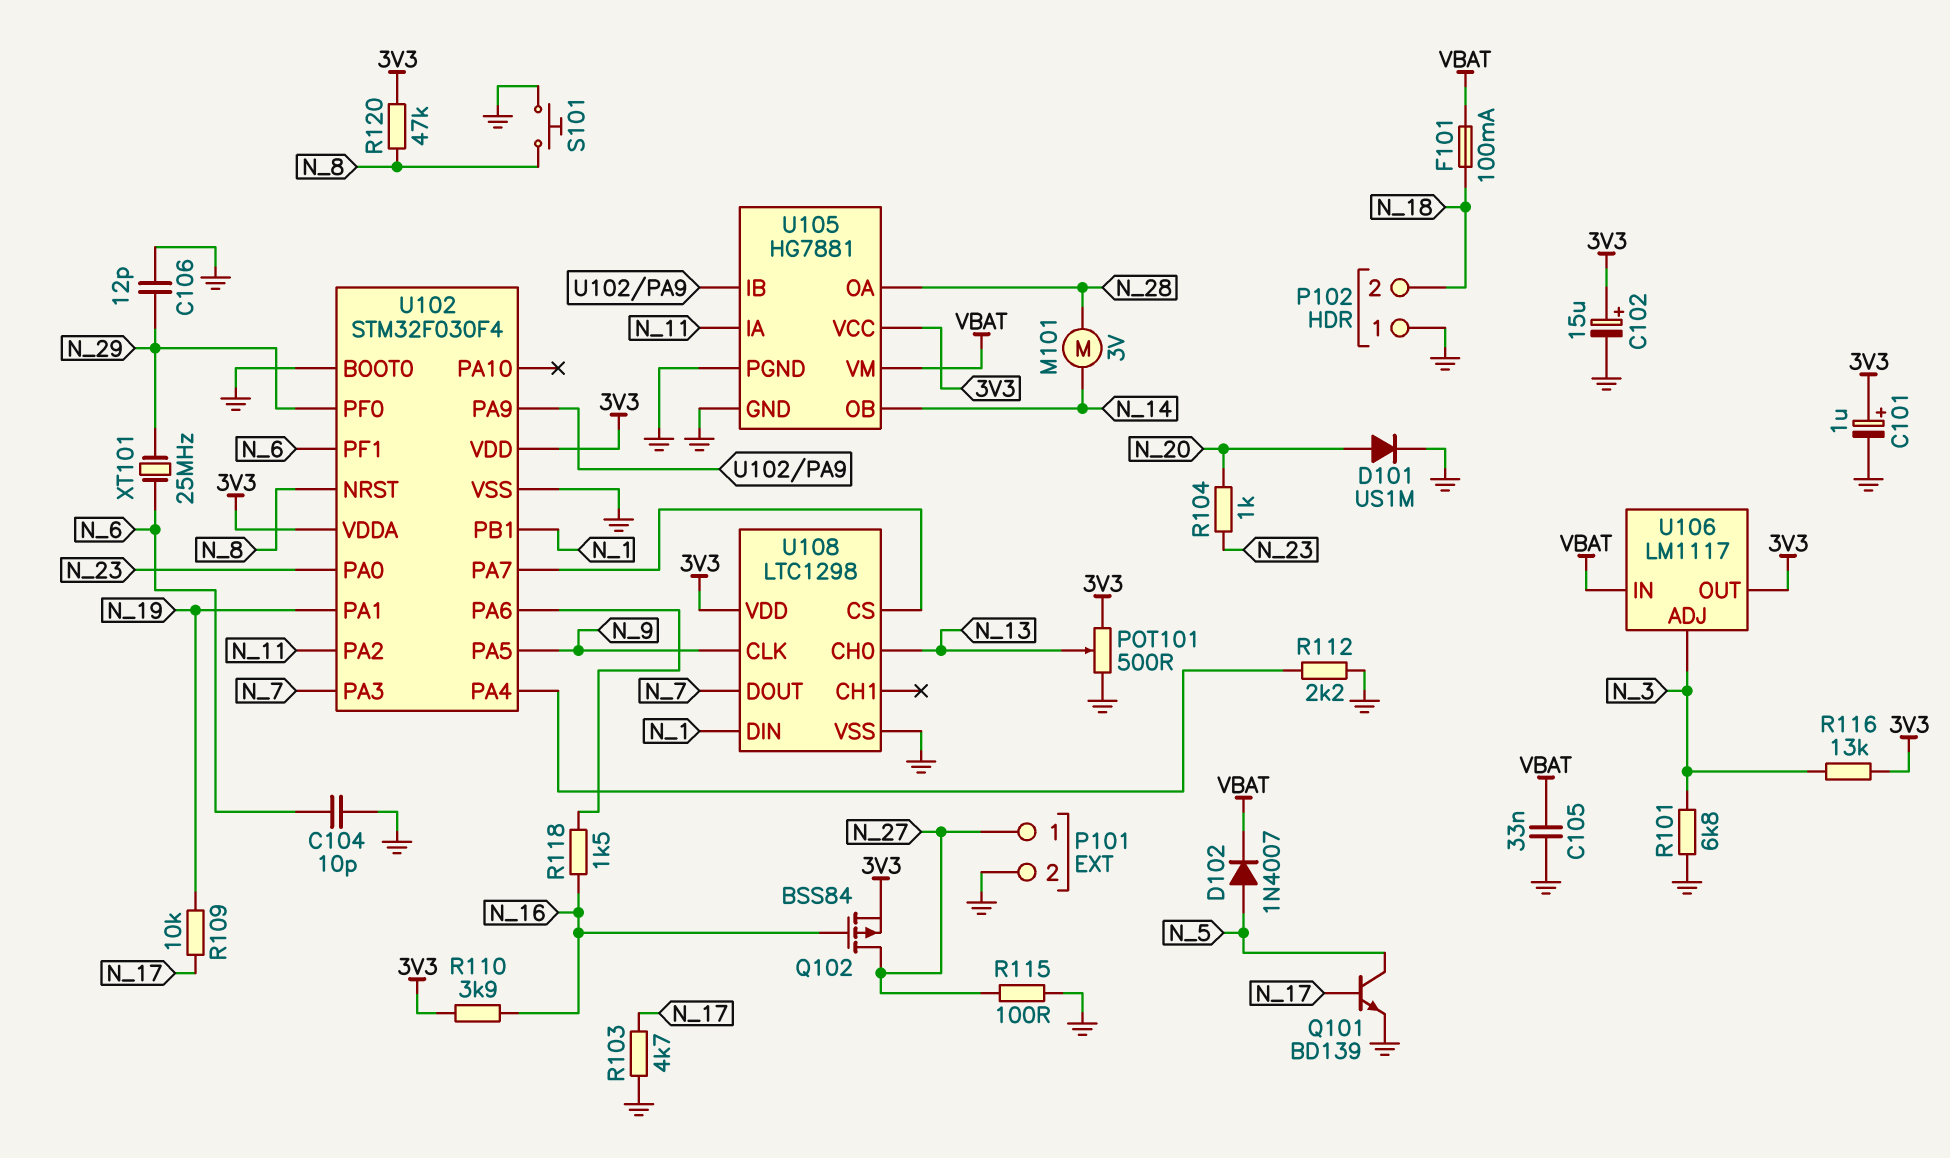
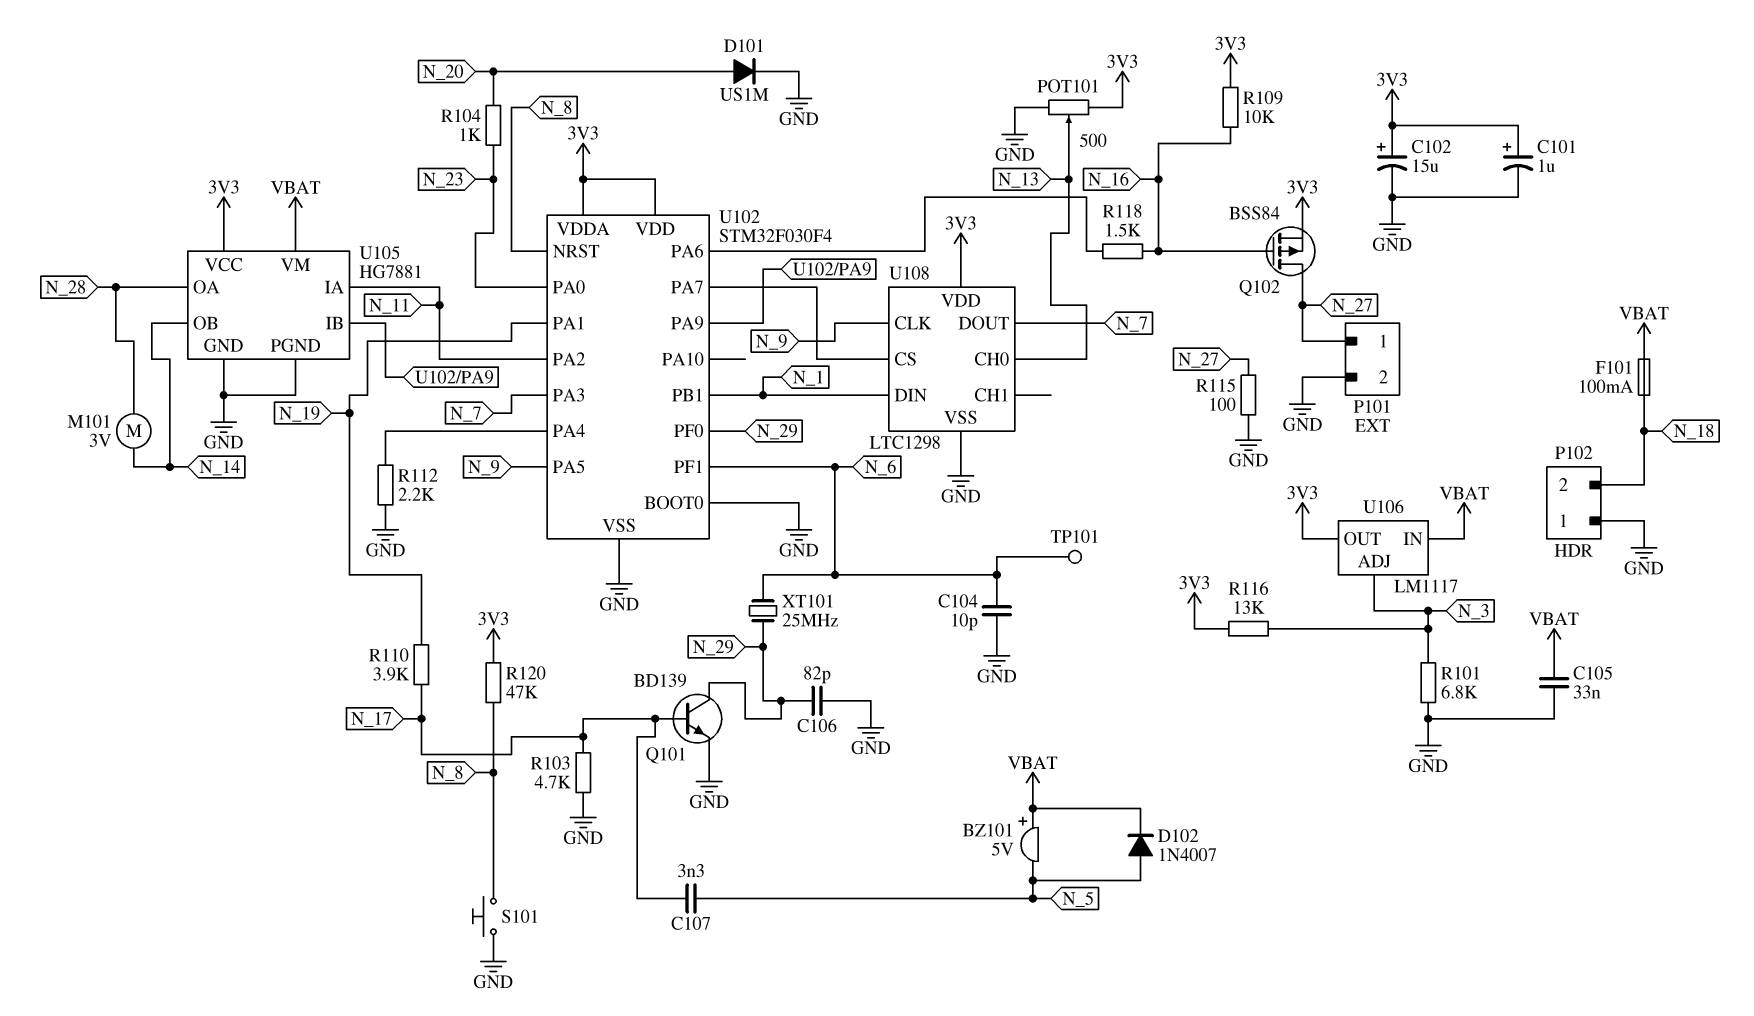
BZ101: none -> buzzer 5V (plus VBAT, minus N_5)
C106: 12pF (GND, N_29) -> 82pF (GND, N_29)
C107: none -> 3.3nF (N_5, N_17)
Q101: NPN BD139 (B N_17, C N_5, E GND) -> NPN BD139 (B N_17, C N_29, E GND)
R109: 10k (N_17, N_19) -> 10k (3V3, N_16)
R110: 3.9k (3V3, N_16) -> 3.9k (N_17, N_19)
TP101: none -> test point (N_6)

